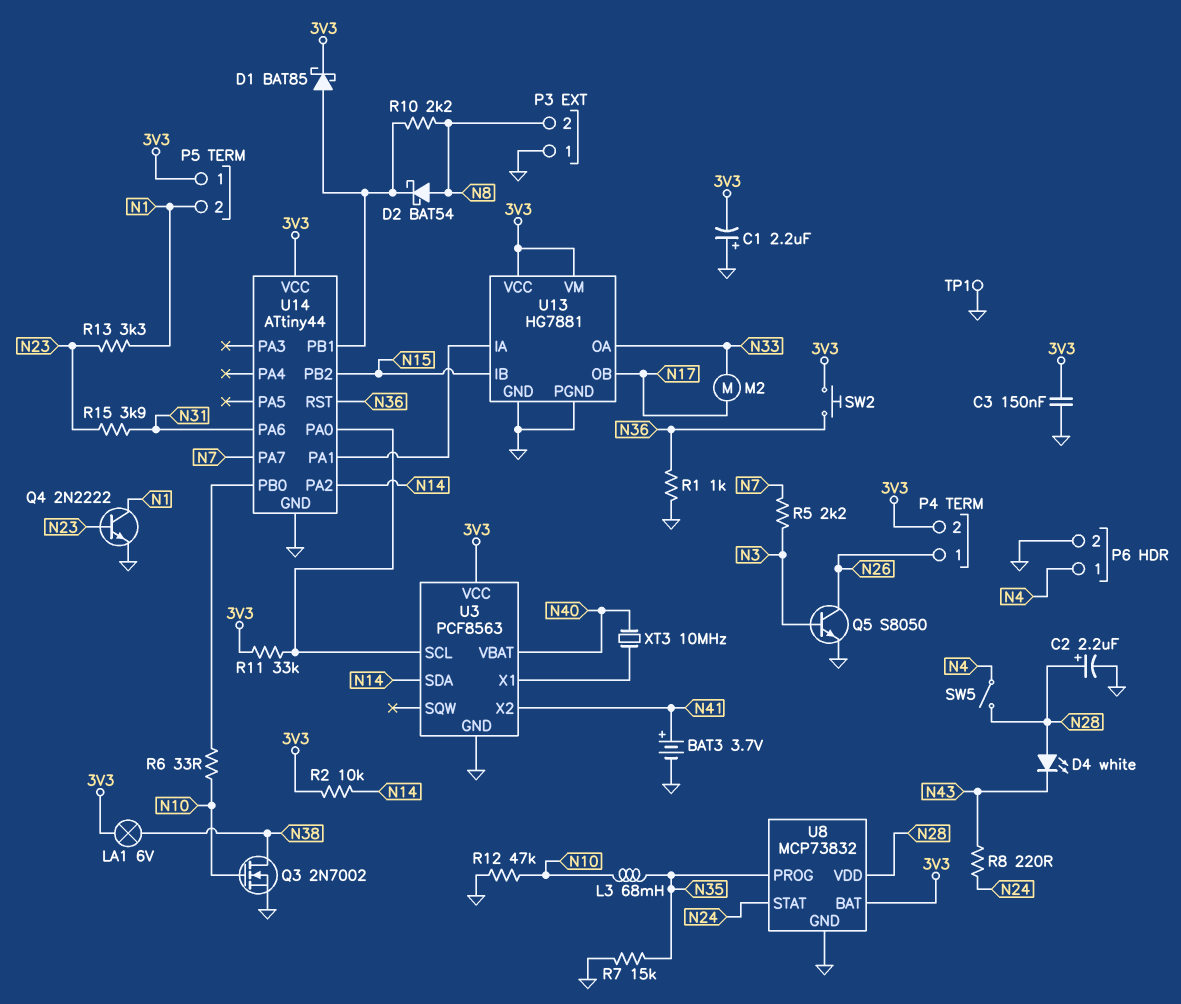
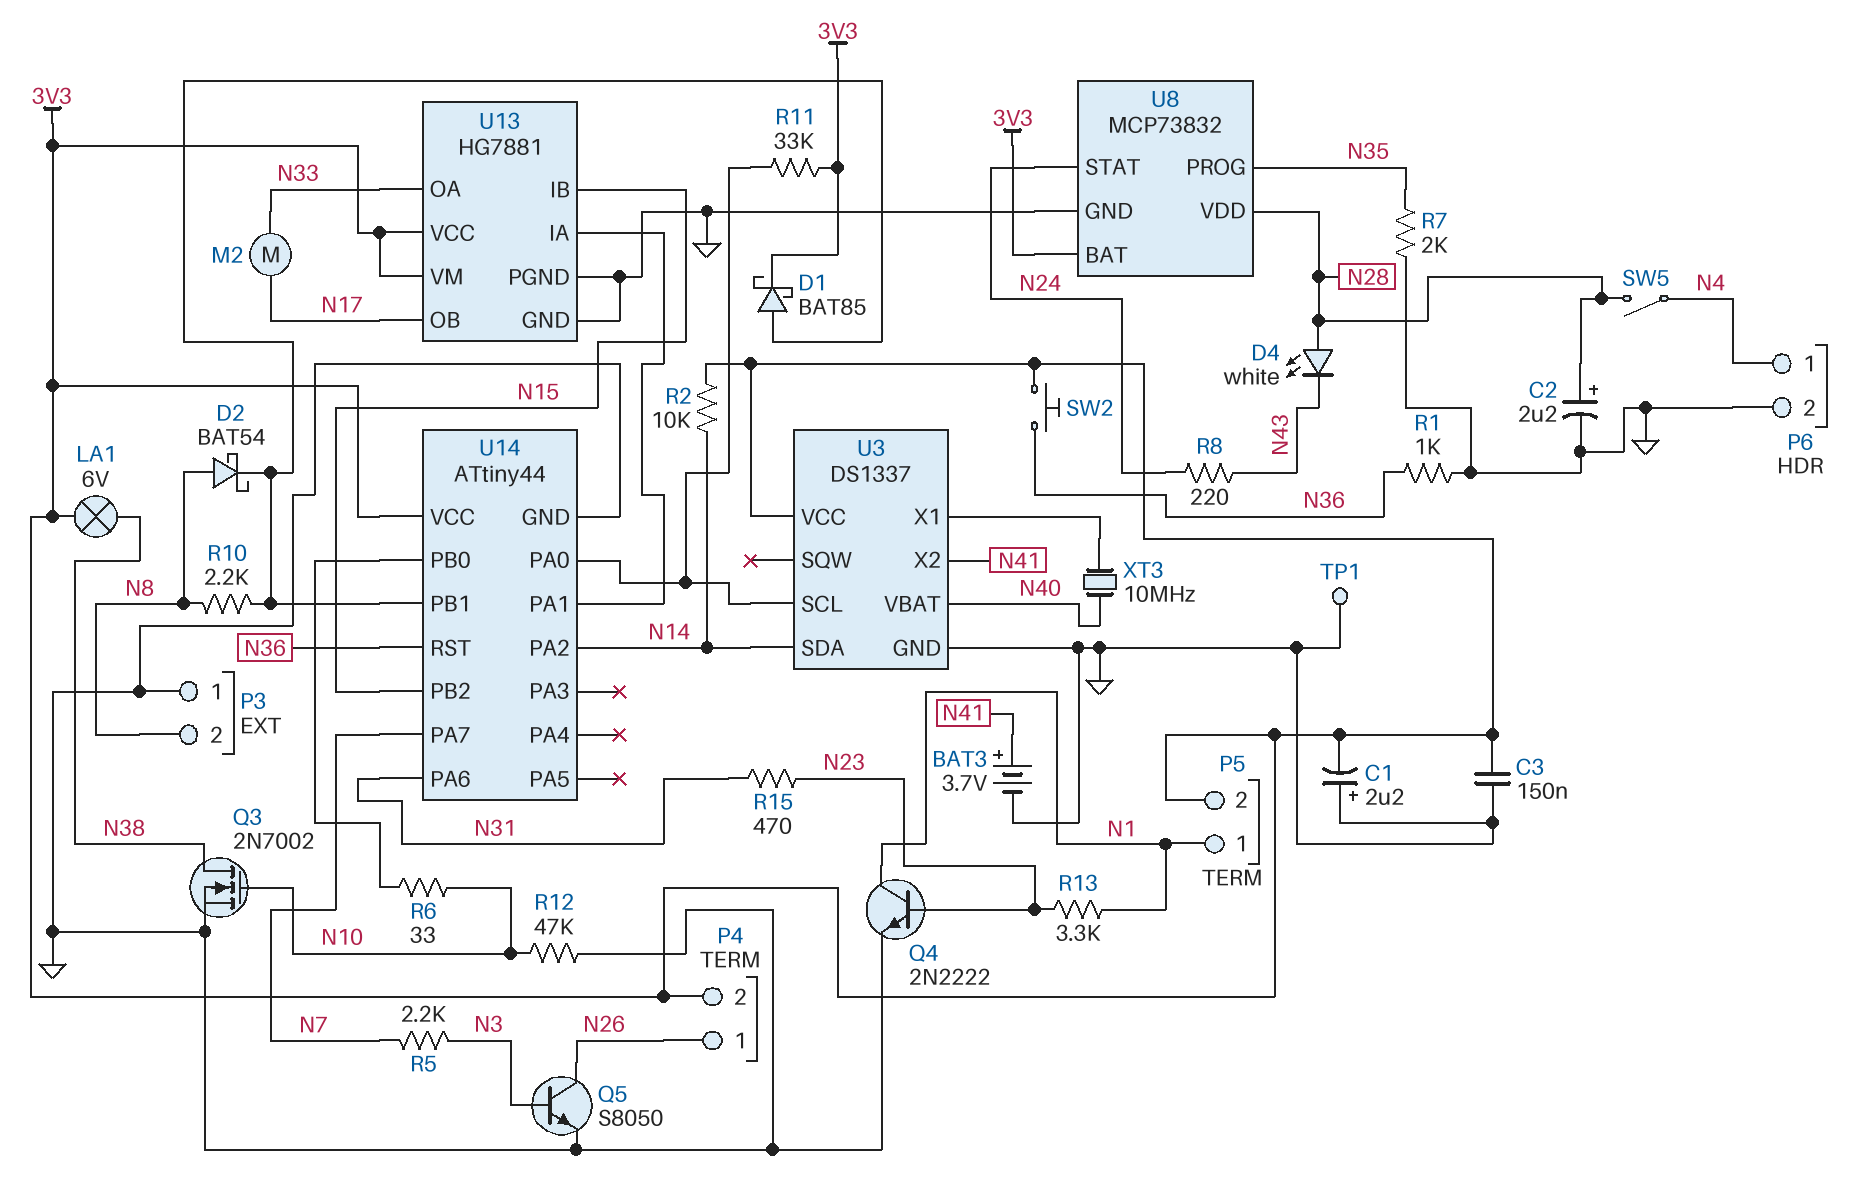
L3: 68mH (N10, N35) -> none
P5 pin 1: 3V3 -> N1
P5 pin 2: N1 -> 3V3
R7: 15k (GND, N35) -> 2k (GND, N35)
R15: 3.9k (N23, N31) -> 470 (N23, N31)
U3: PCF8563 -> DS1337

